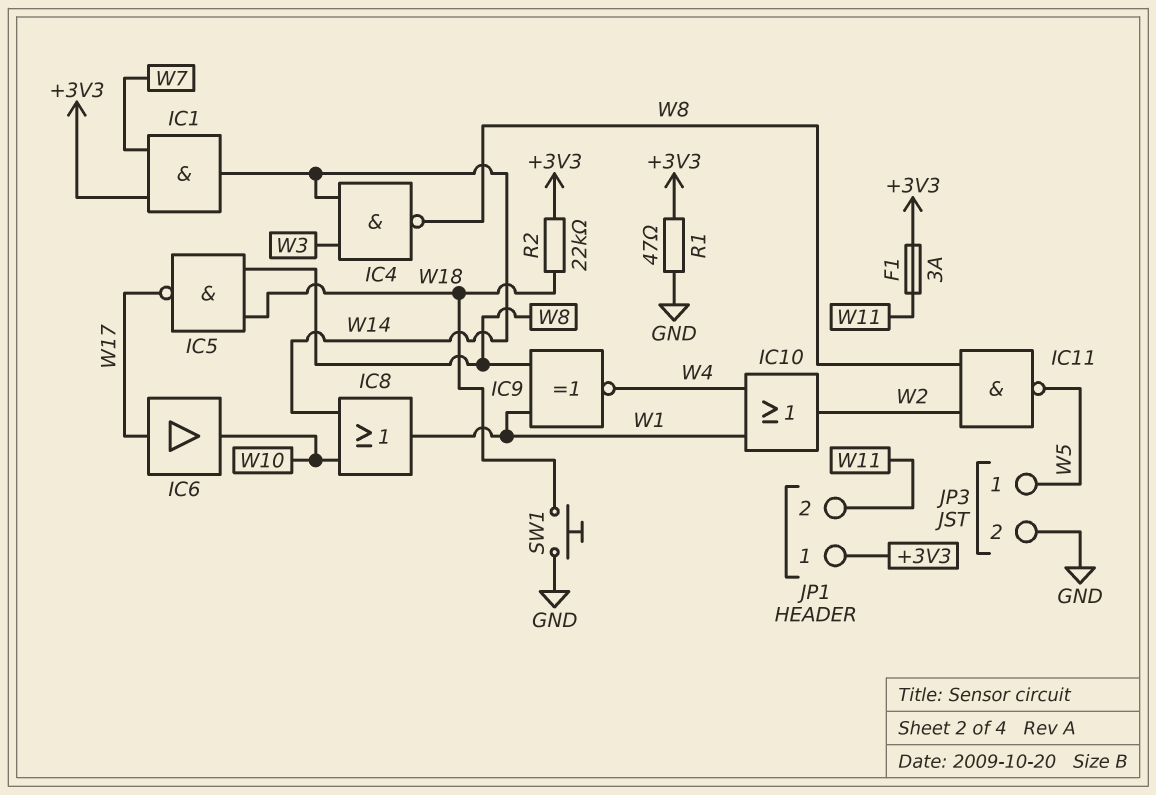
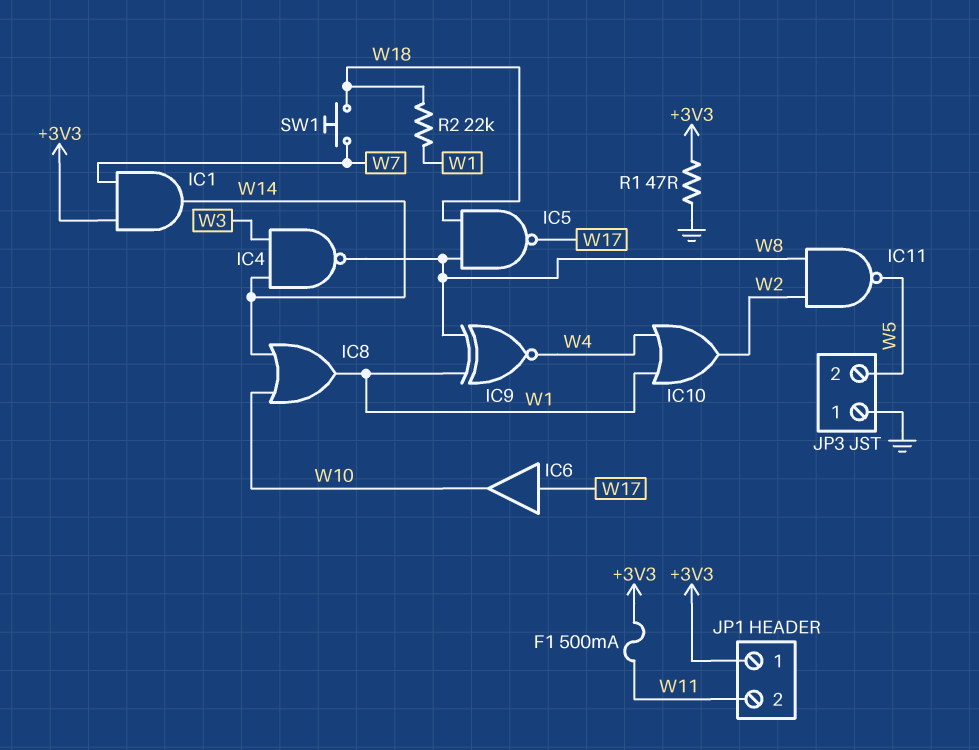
F1: 3A (+3V3, W11) -> 500mA (+3V3, W11)
JP3 pin 1: W5 -> GND
JP3 pin 2: GND -> W5
R2: 22k (+3V3, W18) -> 22k (W1, W18)
SW1: button (GND, W18) -> button (W7, W18)

